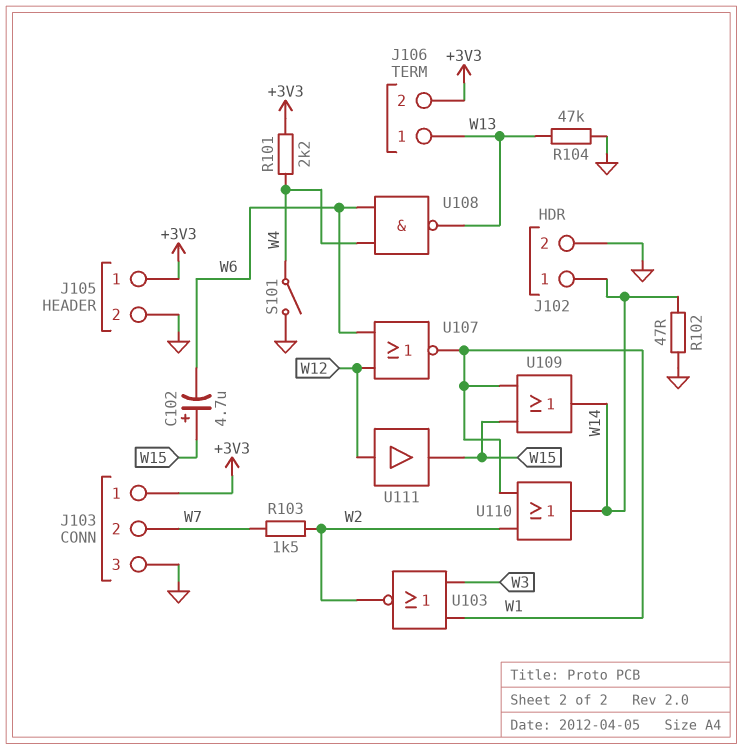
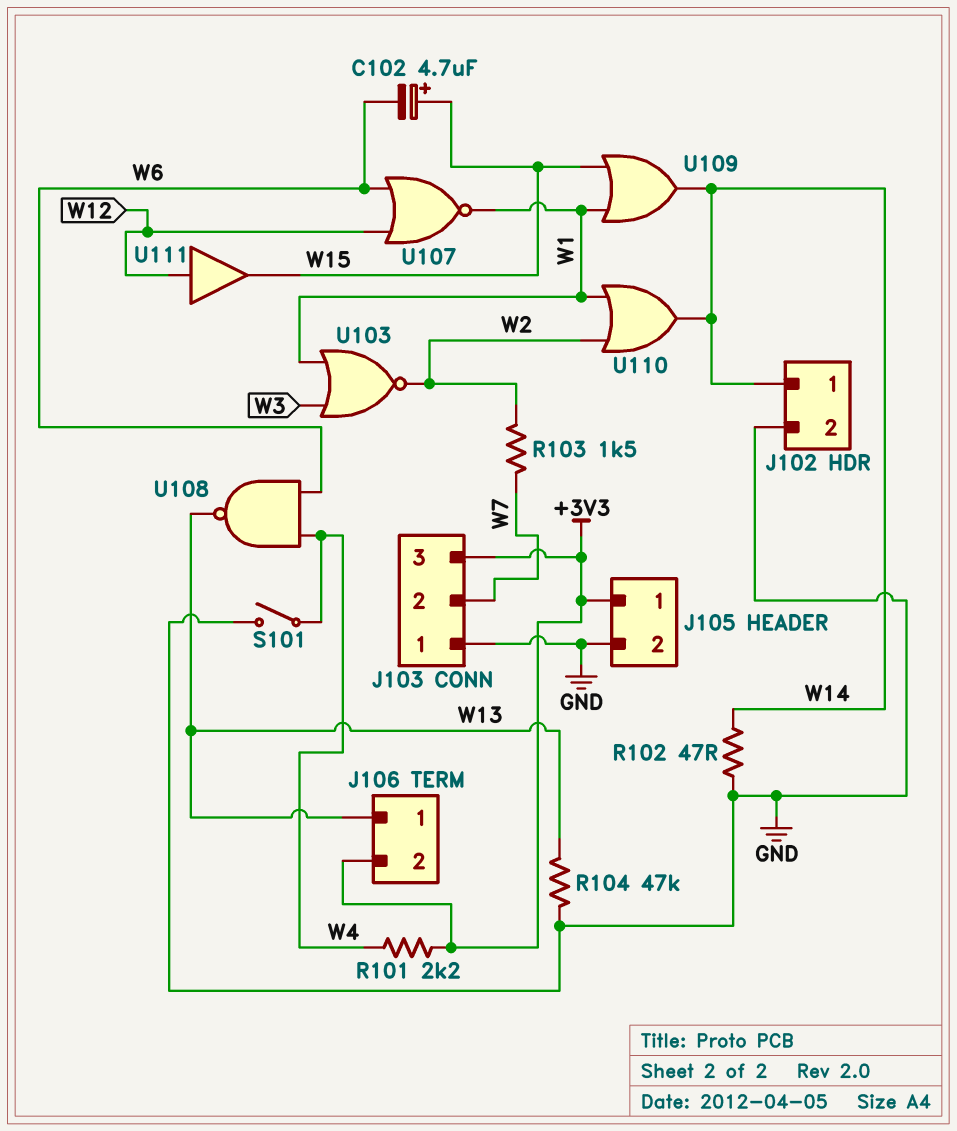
J103 pin 1: +3V3 -> GND
J103 pin 3: GND -> +3V3

